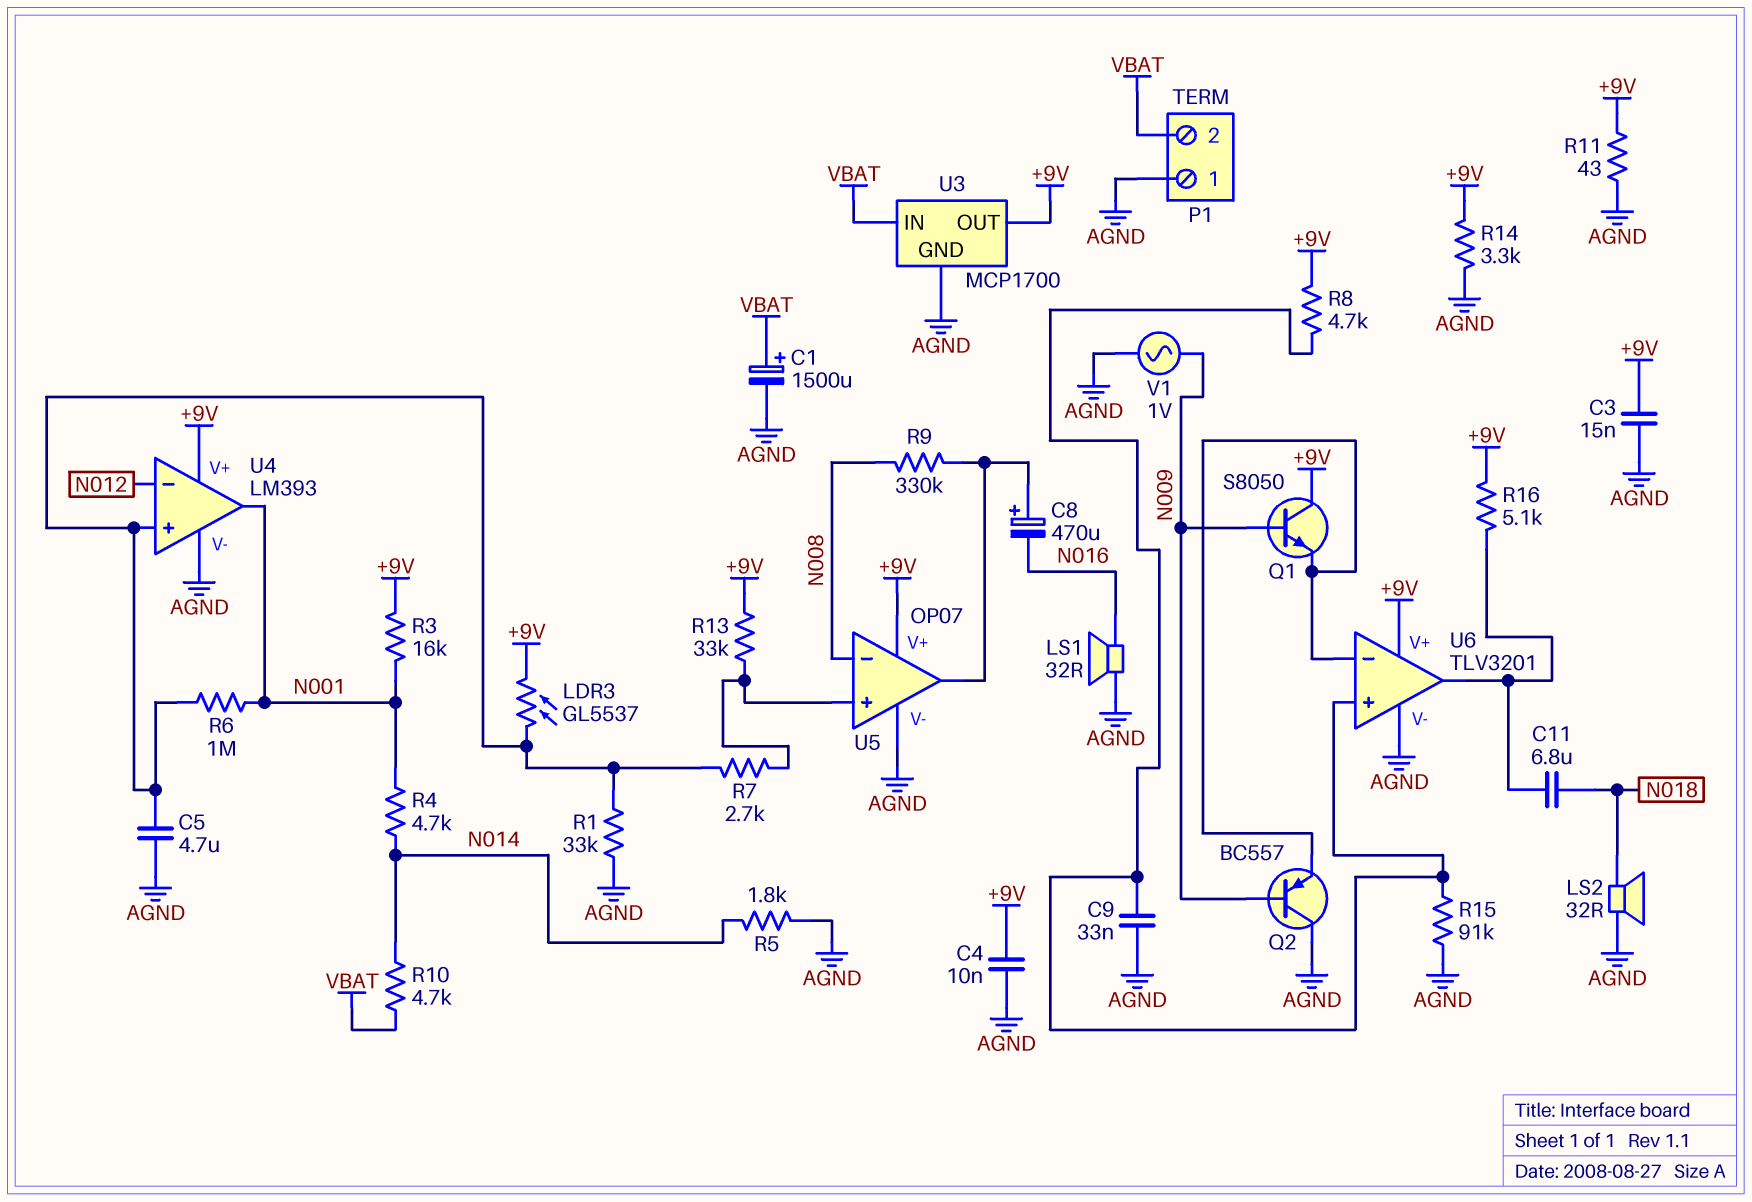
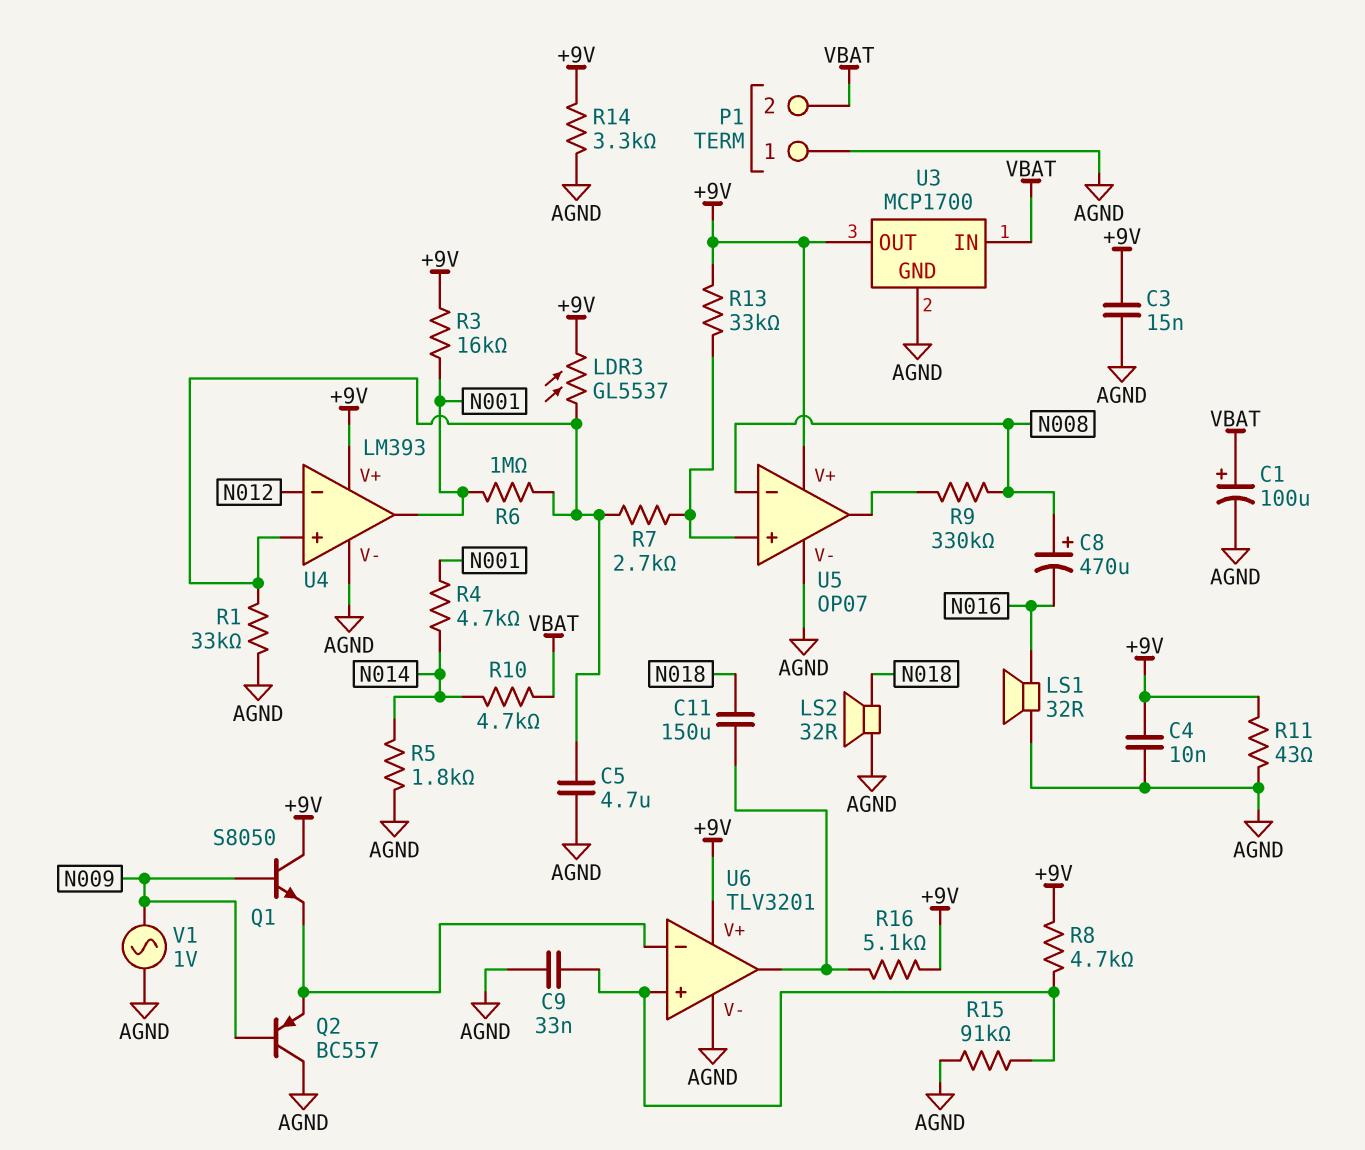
C1: 1500uF (plus VBAT, minus AGND) -> 100uF (plus VBAT, minus AGND)
C8: 470uF (plus U5/out, minus N016) -> 470uF (plus N008, minus N016)
C11: 6.8uF (N018, U6/out) -> 150uF (N018, U6/out)

